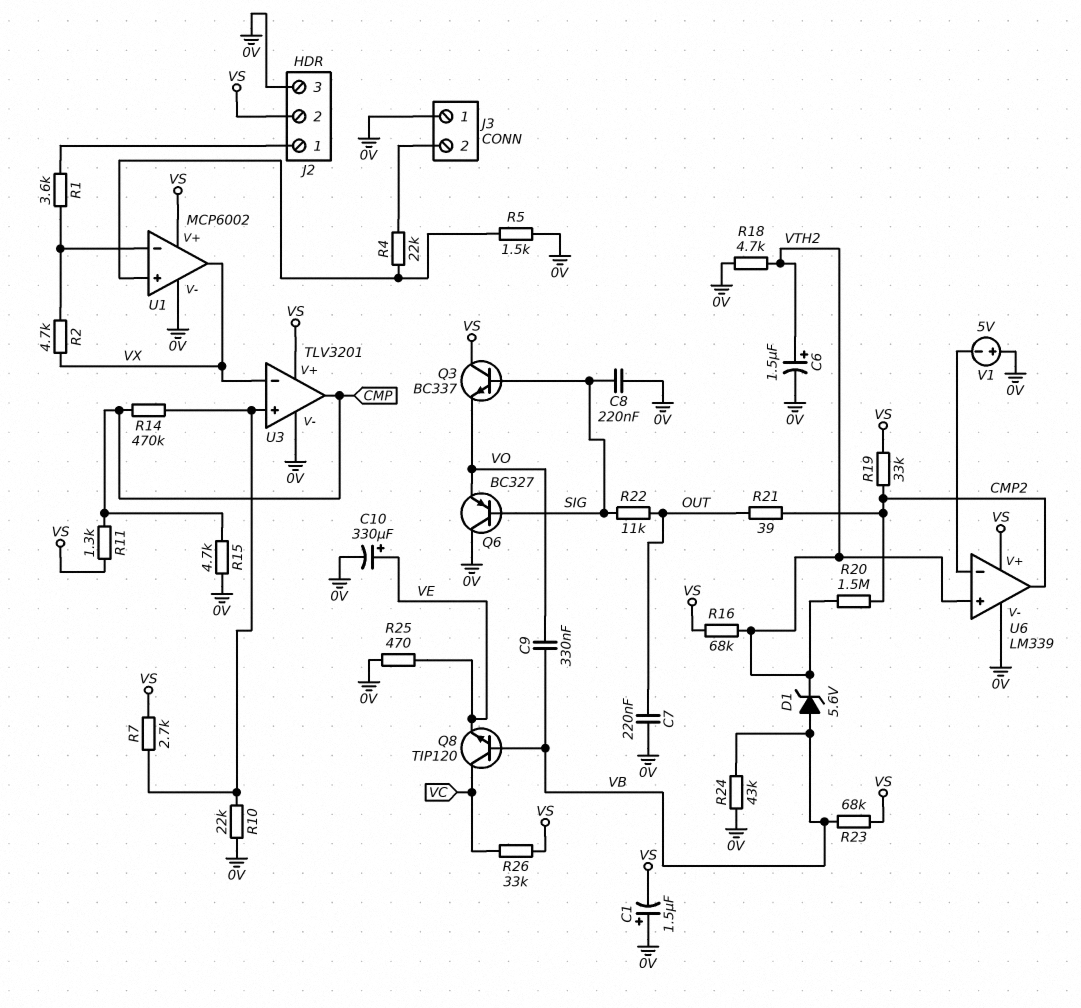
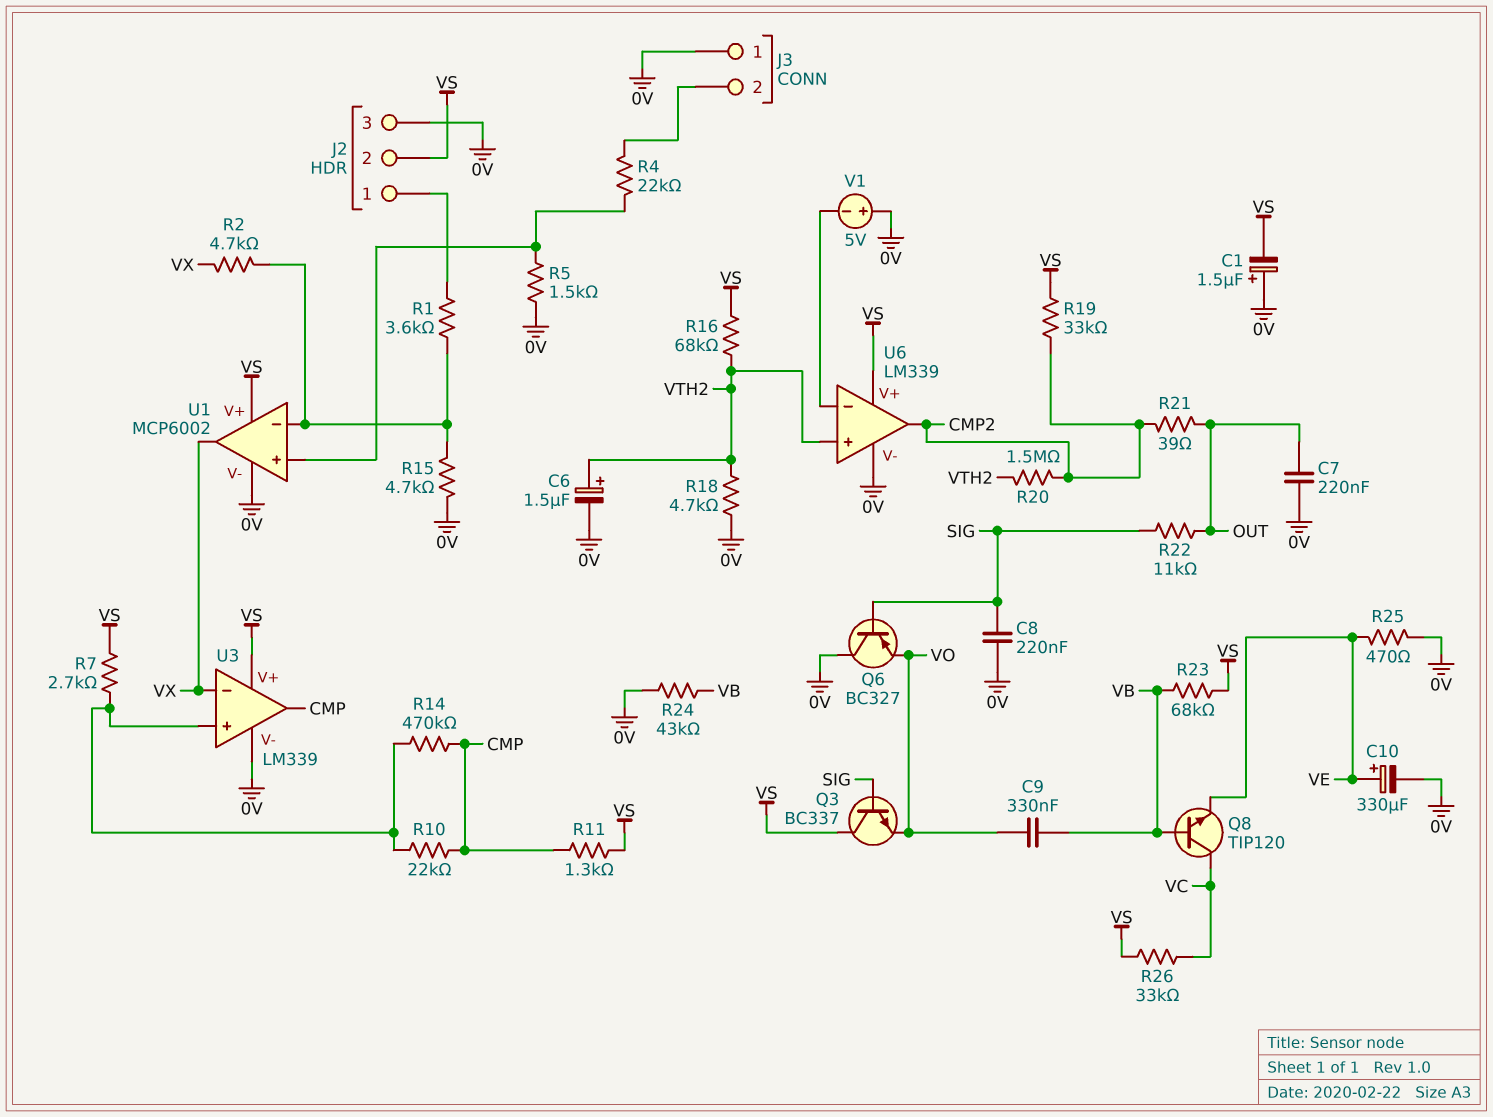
D1: zener 5.6V (A VB, K VTH2) -> none
R10: 22k (0V, U3/in+) -> 22k (CMP, U3/in+)
R15: 4.7k (0V, CMP) -> 4.7k (0V, U1/in-)
U3: TLV3201 -> LM339

